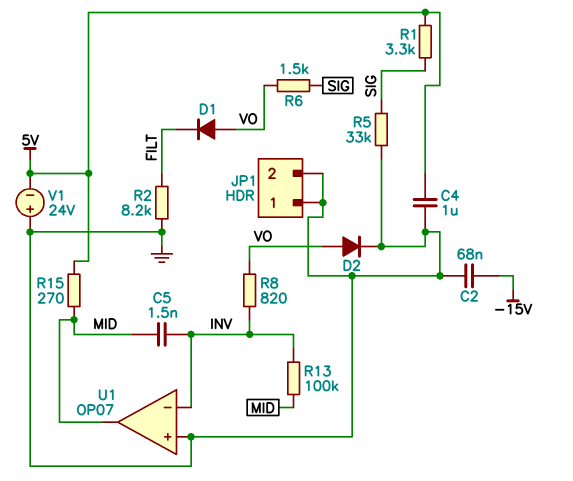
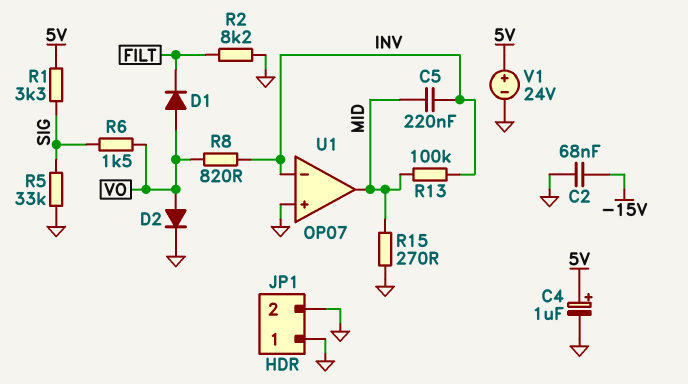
C4: 1uF (5V, GND) -> 1uF (plus 5V, minus GND)
C5: 1.5nF (INV, MID) -> 220nF (INV, MID)
R15: 270 (5V, MID) -> 270 (GND, MID)
V1: 24V (plus GND, minus 5V) -> 24V (plus 5V, minus GND)

